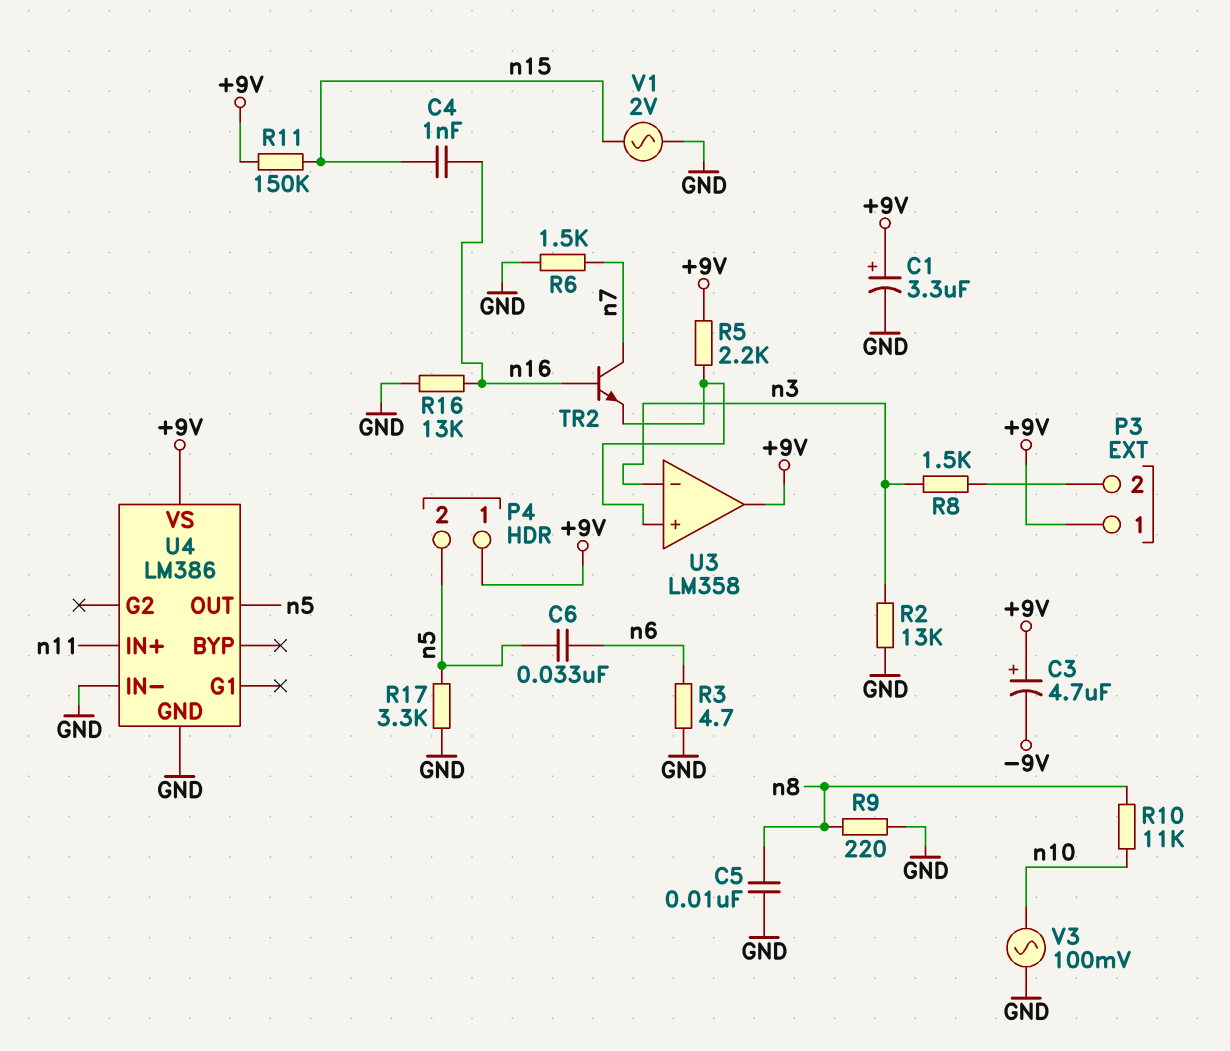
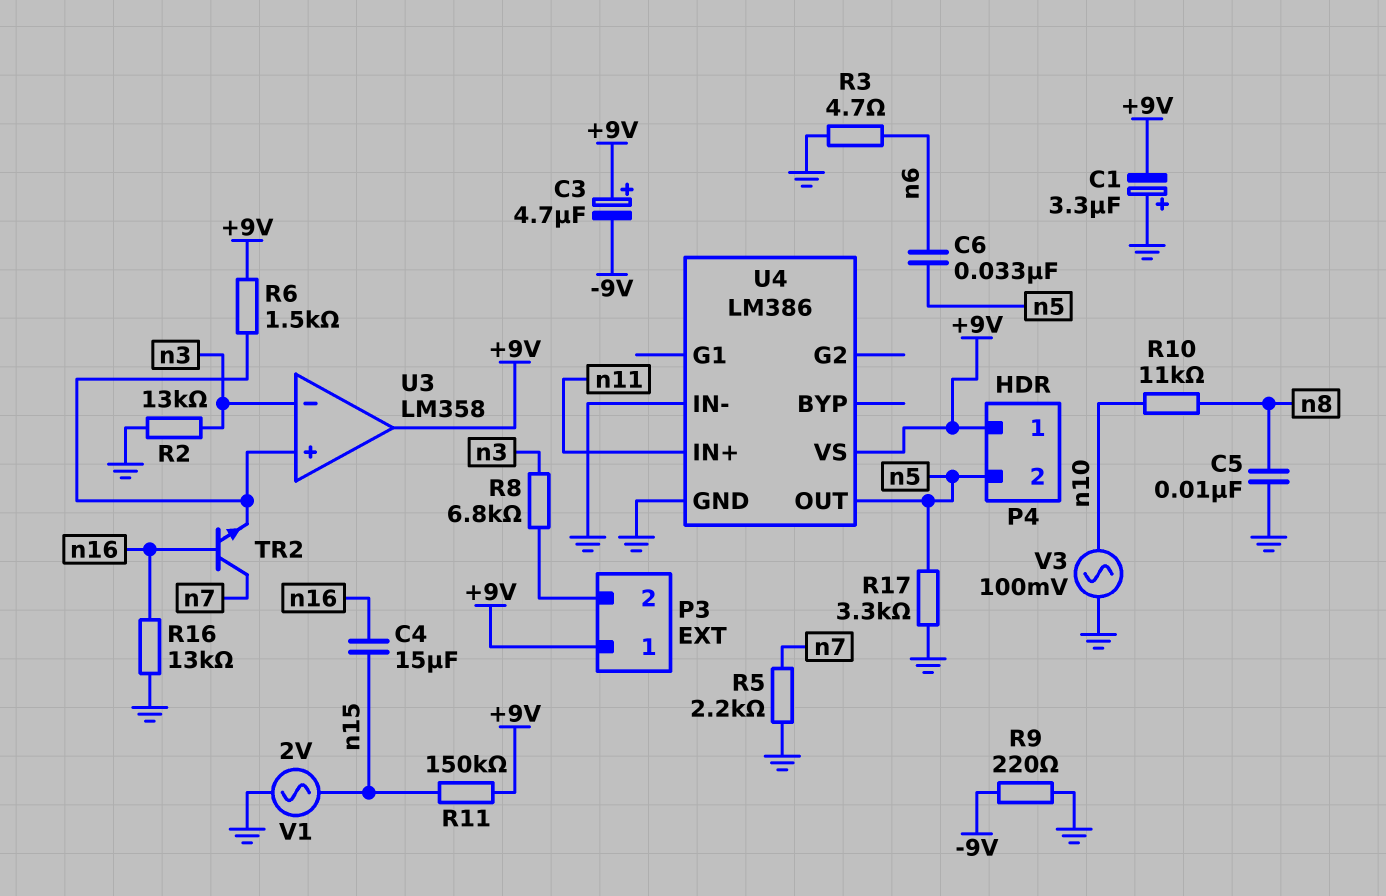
C1: 3.3uF (plus +9V, minus GND) -> 3.3uF (plus GND, minus +9V)
C4: 1nF (n15, n16) -> 15uF (n15, n16)
R5: 2.2k (+9V, U3/in+) -> 2.2k (GND, n7)
R6: 1.5k (GND, n7) -> 1.5k (+9V, U3/in+)
R8: 1.5k (P3/2, n3) -> 6.8k (P3/2, n3)
R9: 220 (GND, n8) -> 220 (-9V, GND)

